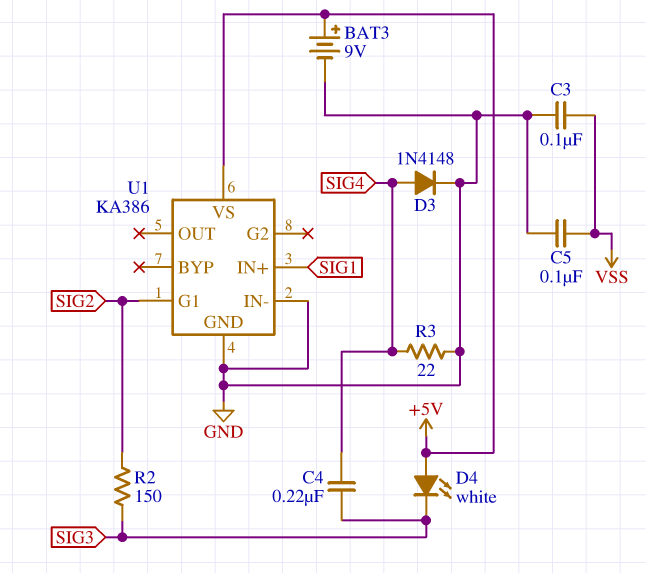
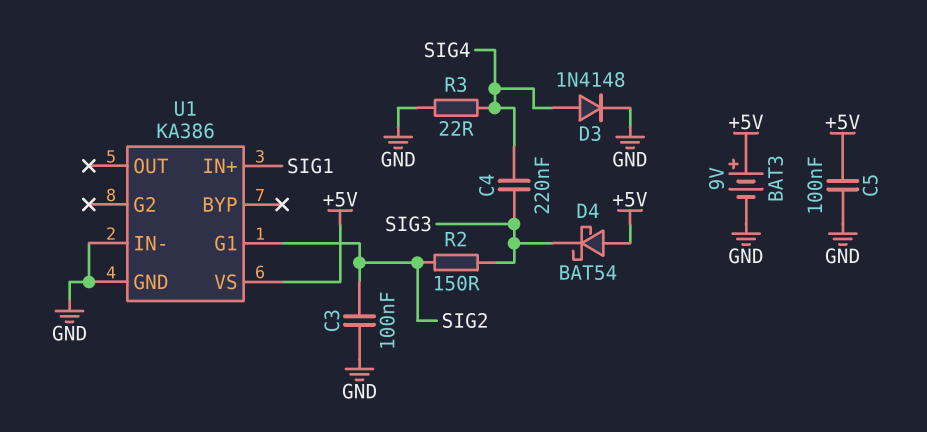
C3: 100nF (GND, VSS) -> 100nF (GND, SIG2)
C5: 100nF (GND, VSS) -> 100nF (+5V, GND)
D4: LED white (A +5V, K SIG3) -> schottky BAT54 (A +5V, K SIG3)

